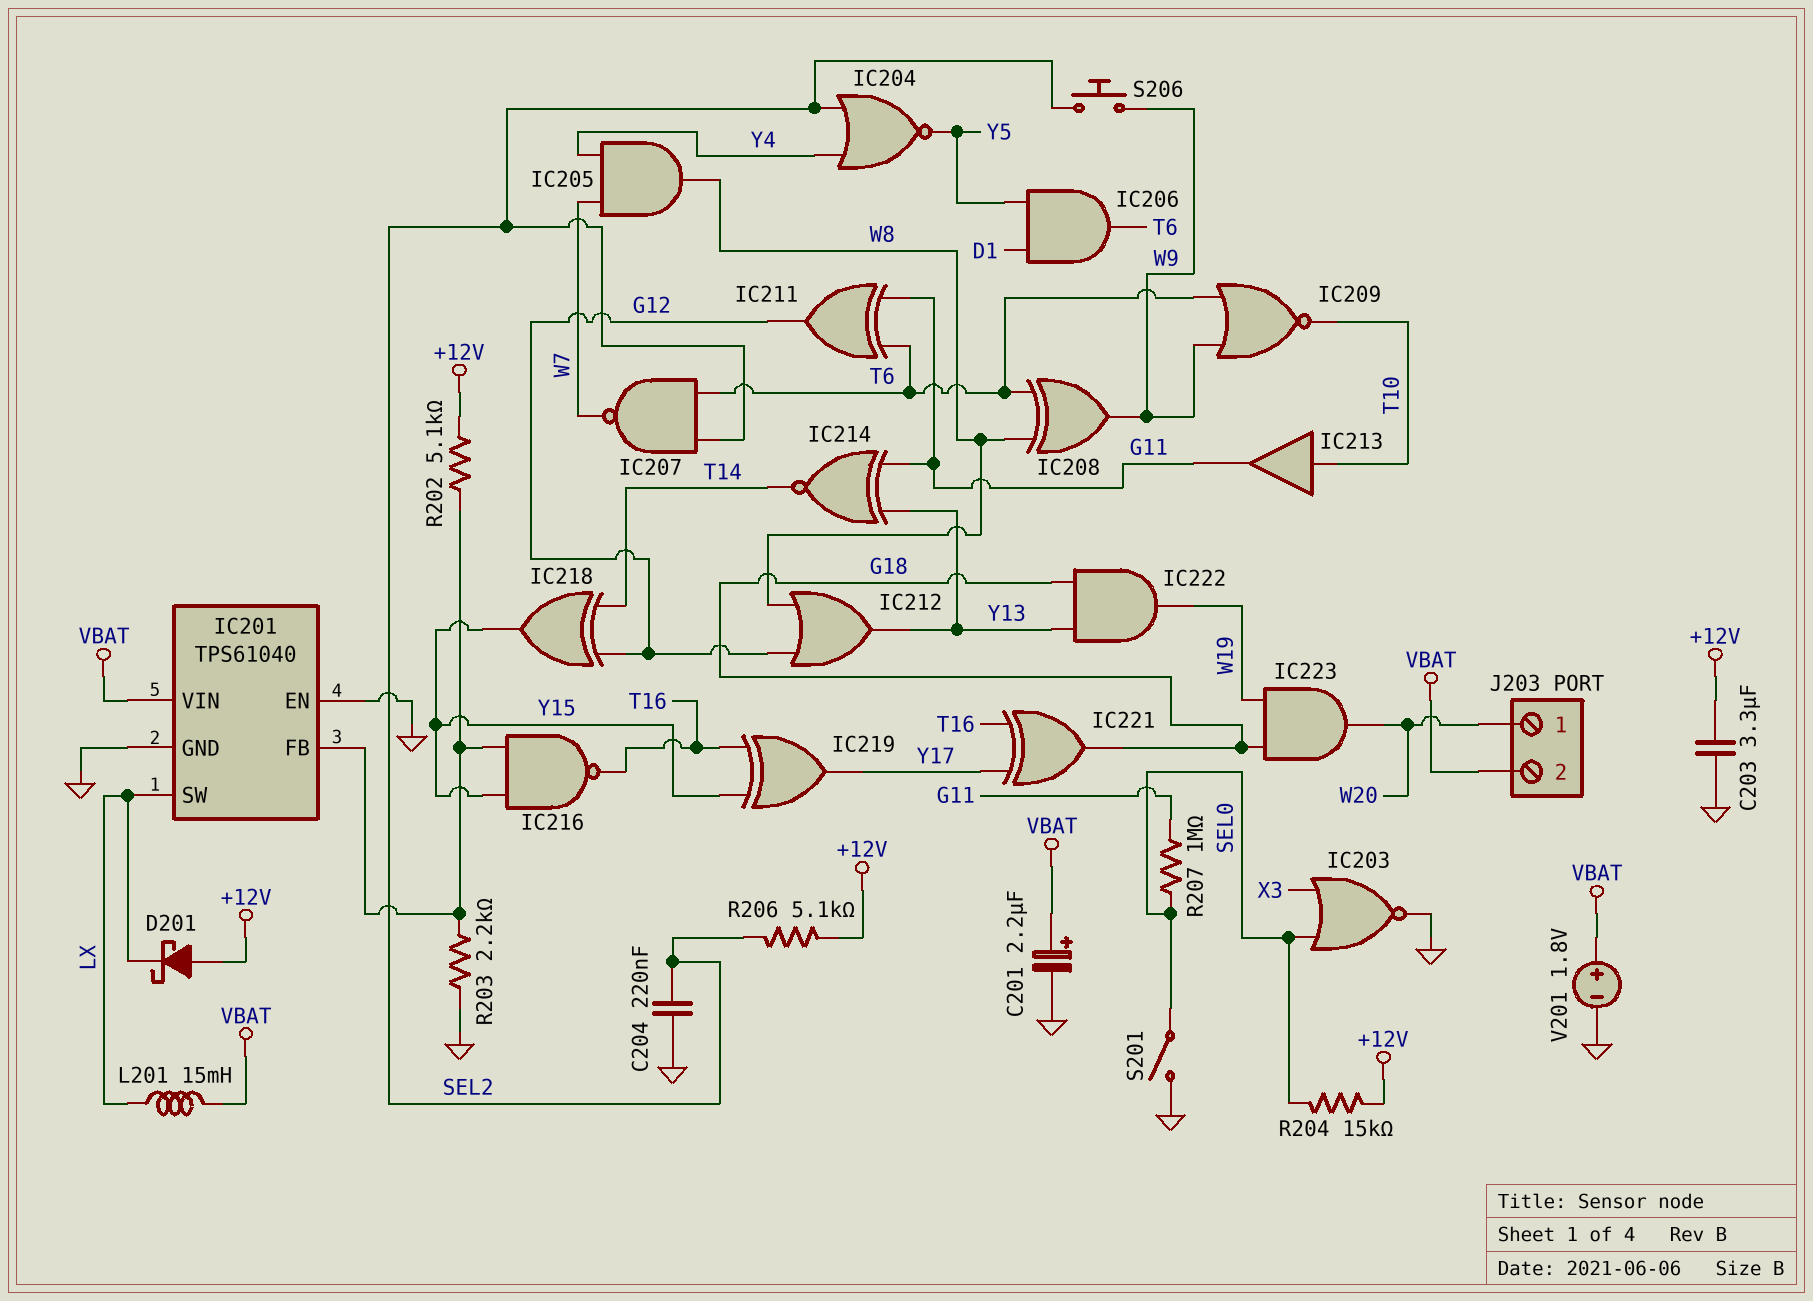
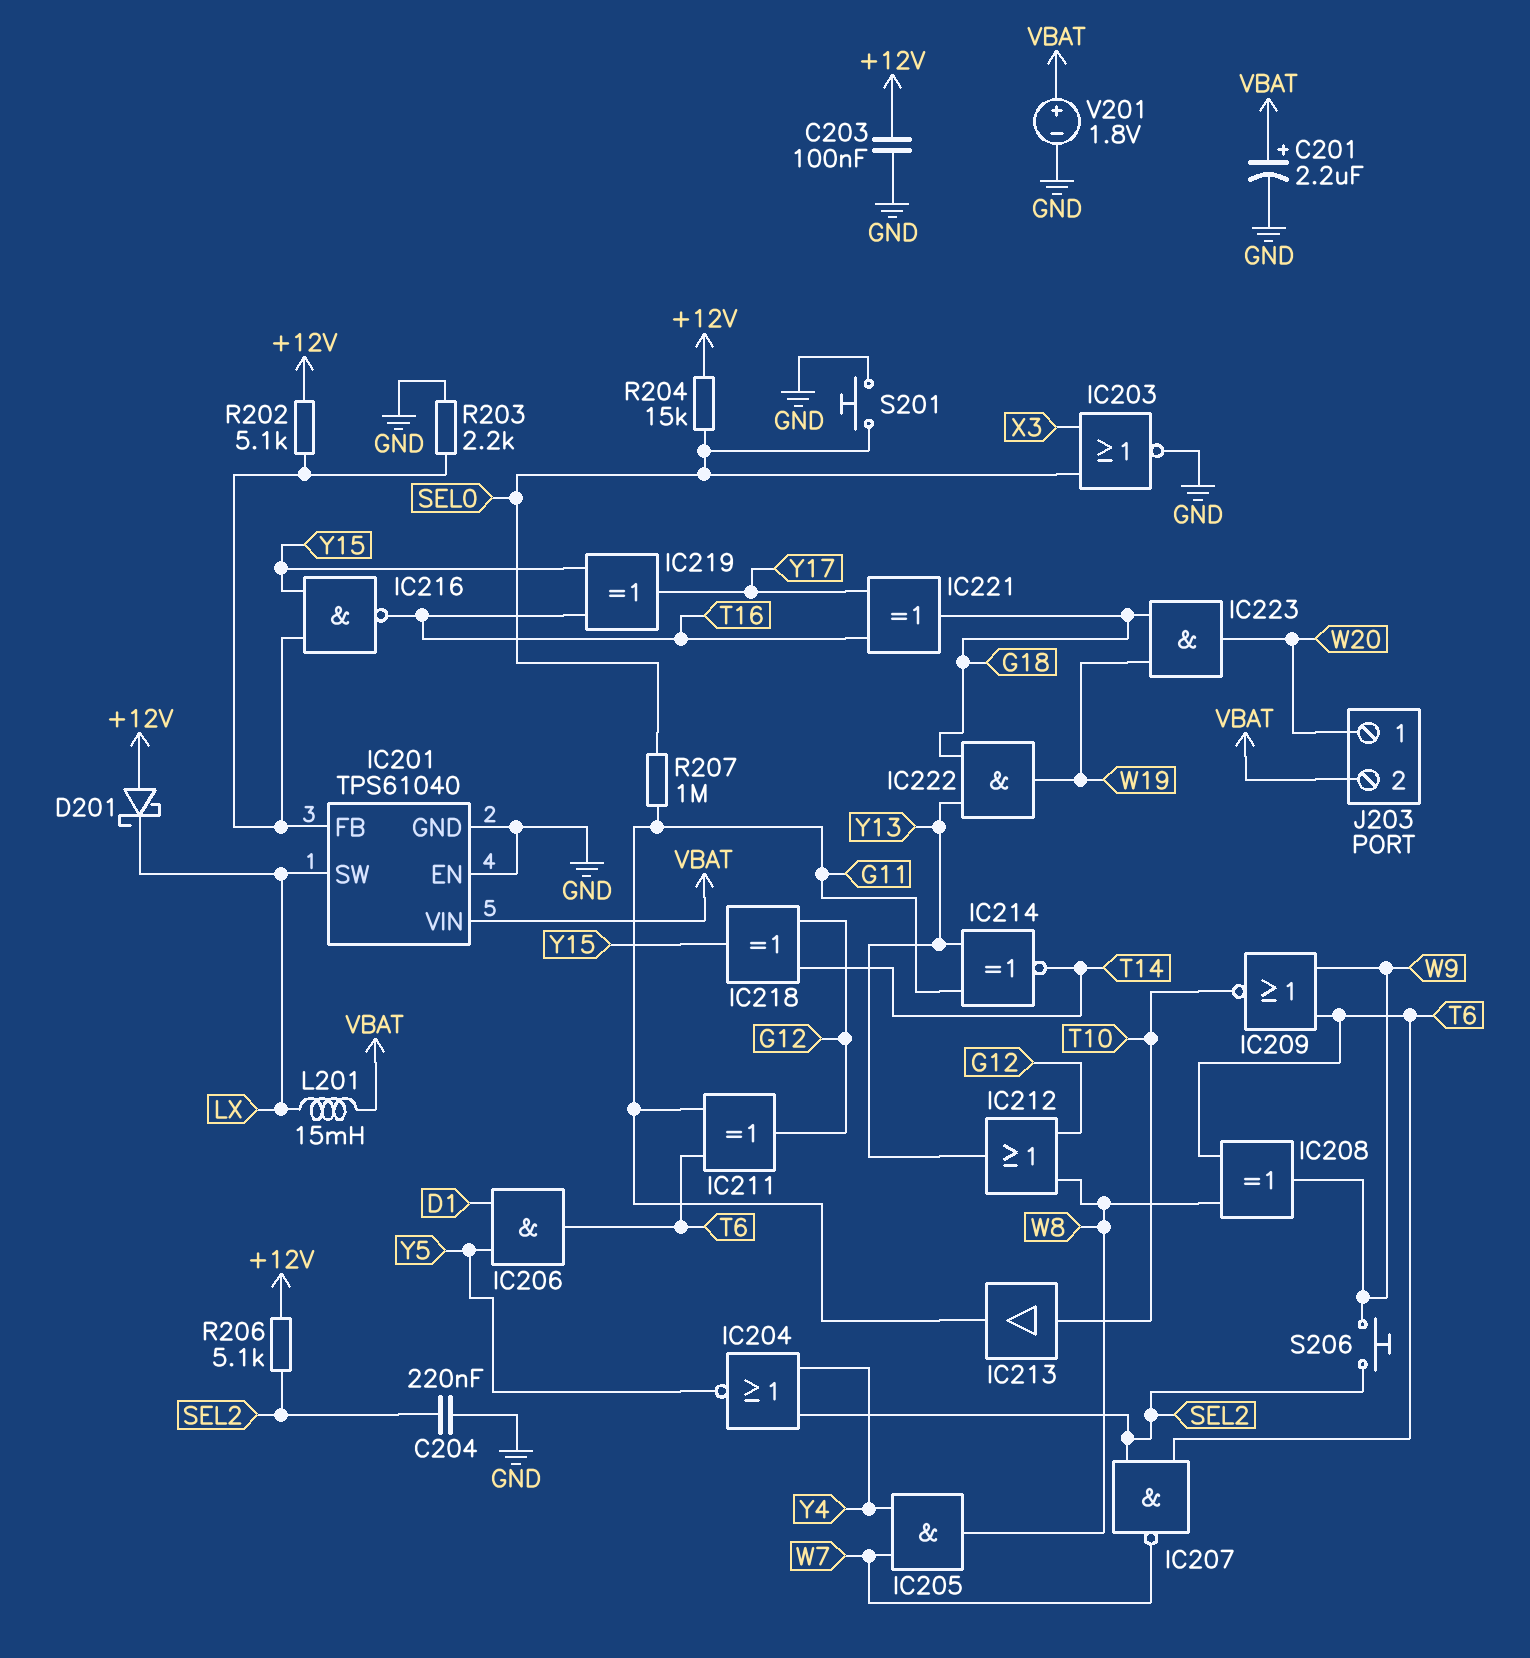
C203: 3.3uF (+12V, GND) -> 100nF (+12V, GND)
S201: switch (GND, SEL0) -> button (GND, SEL0)

